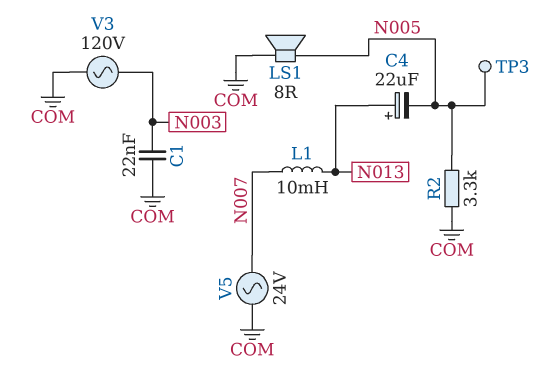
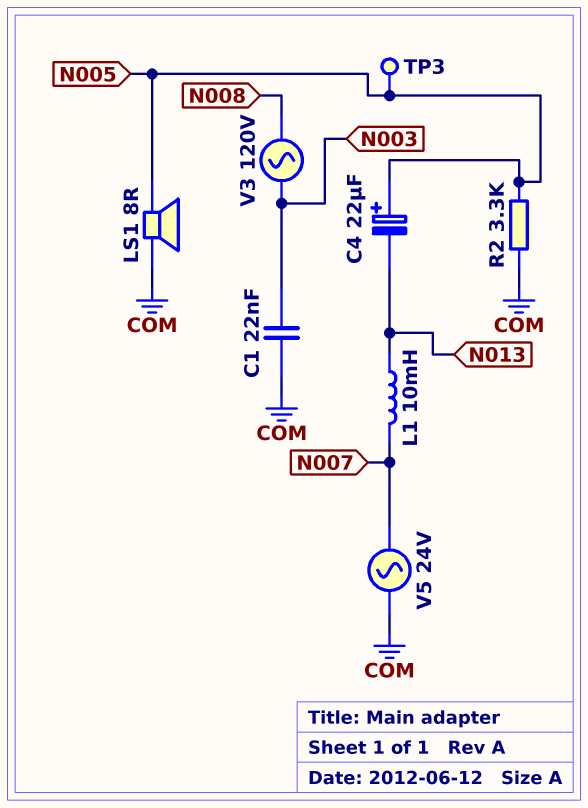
C4: 22uF (plus N013, minus N005) -> 22uF (plus N005, minus N013)
V3: AC 120V (COM, N003) -> AC 120V (N003, N008)

